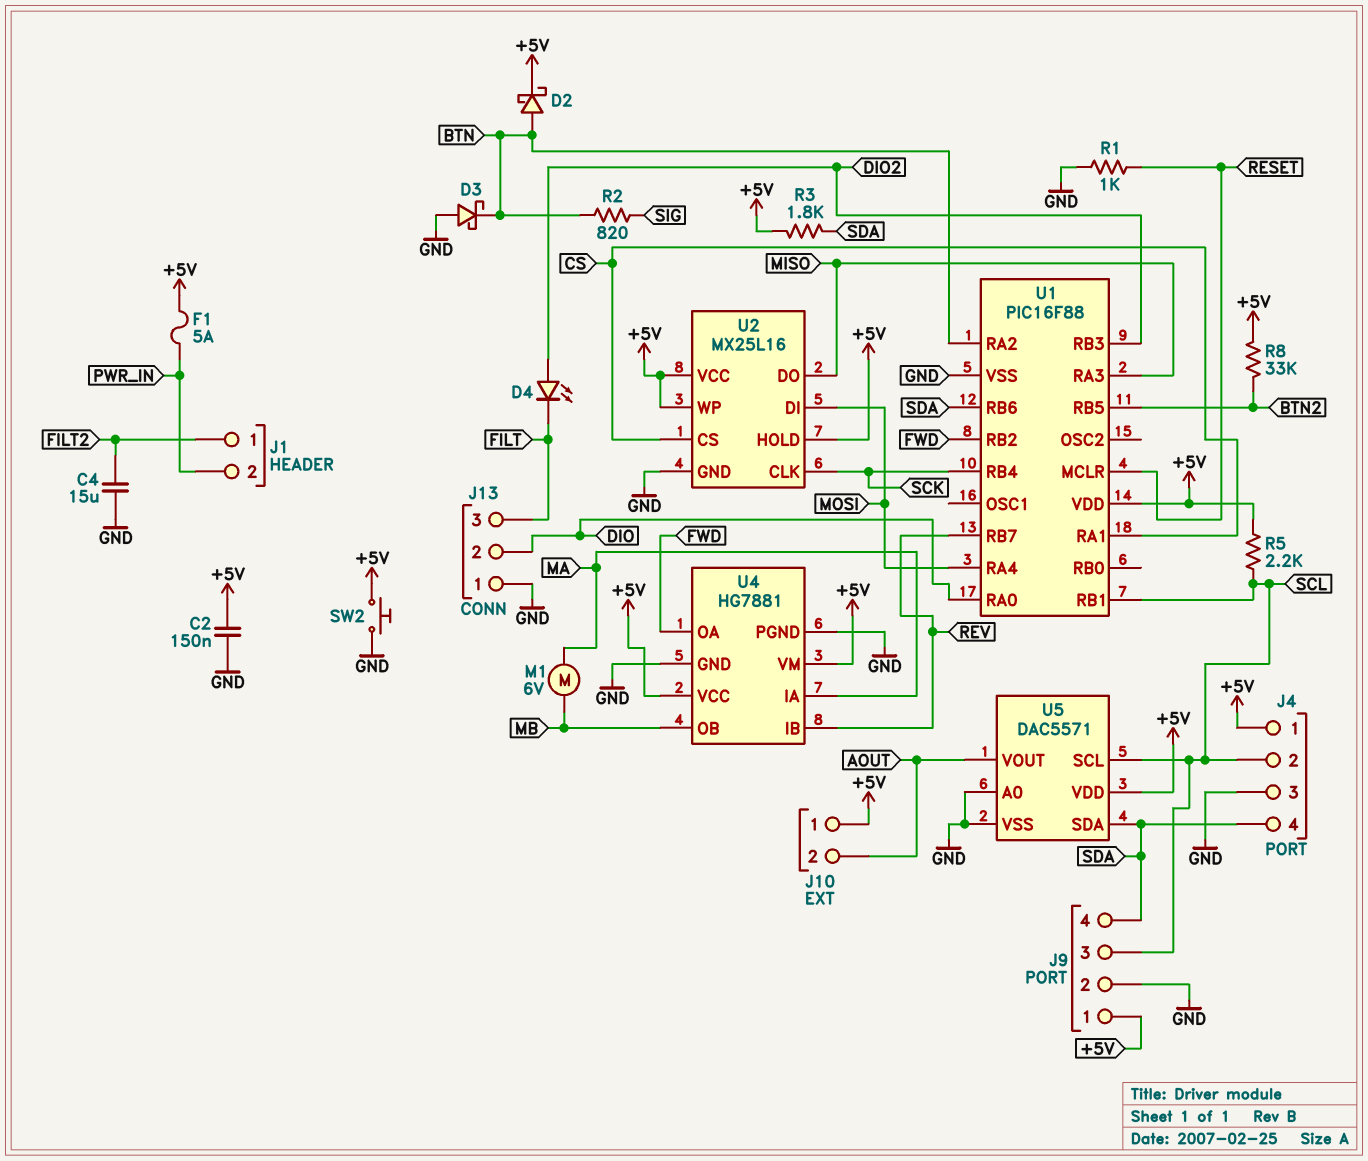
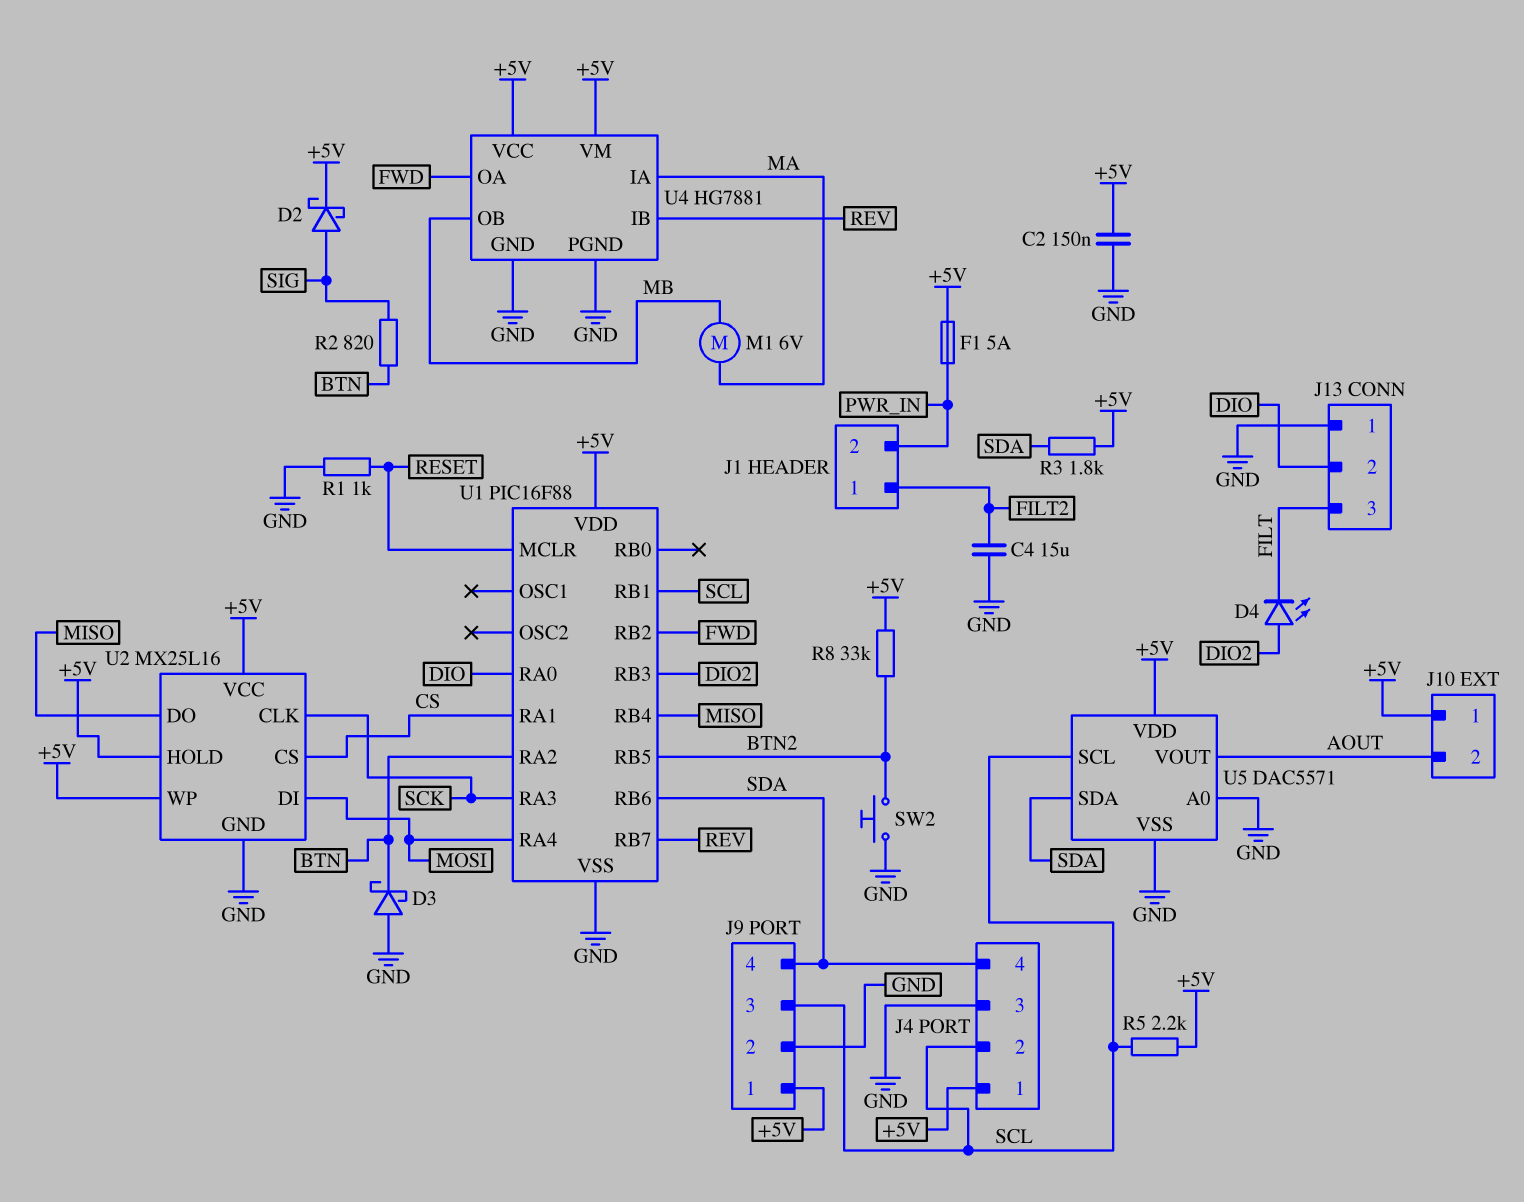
D2: schottky (A BTN, K +5V) -> schottky (A SIG, K +5V)
SW2: button (+5V, GND) -> button (BTN2, GND)
U1 pin RA3: MISO -> SCK
U1 pin RB4: SCK -> MISO

